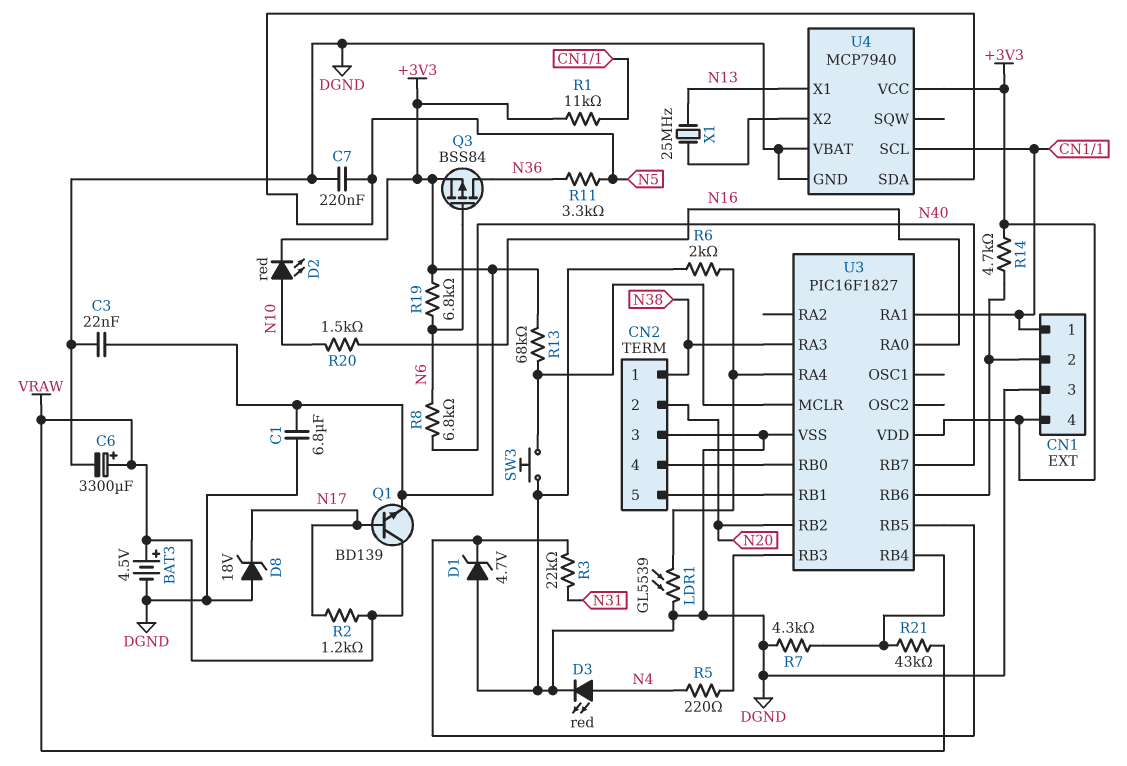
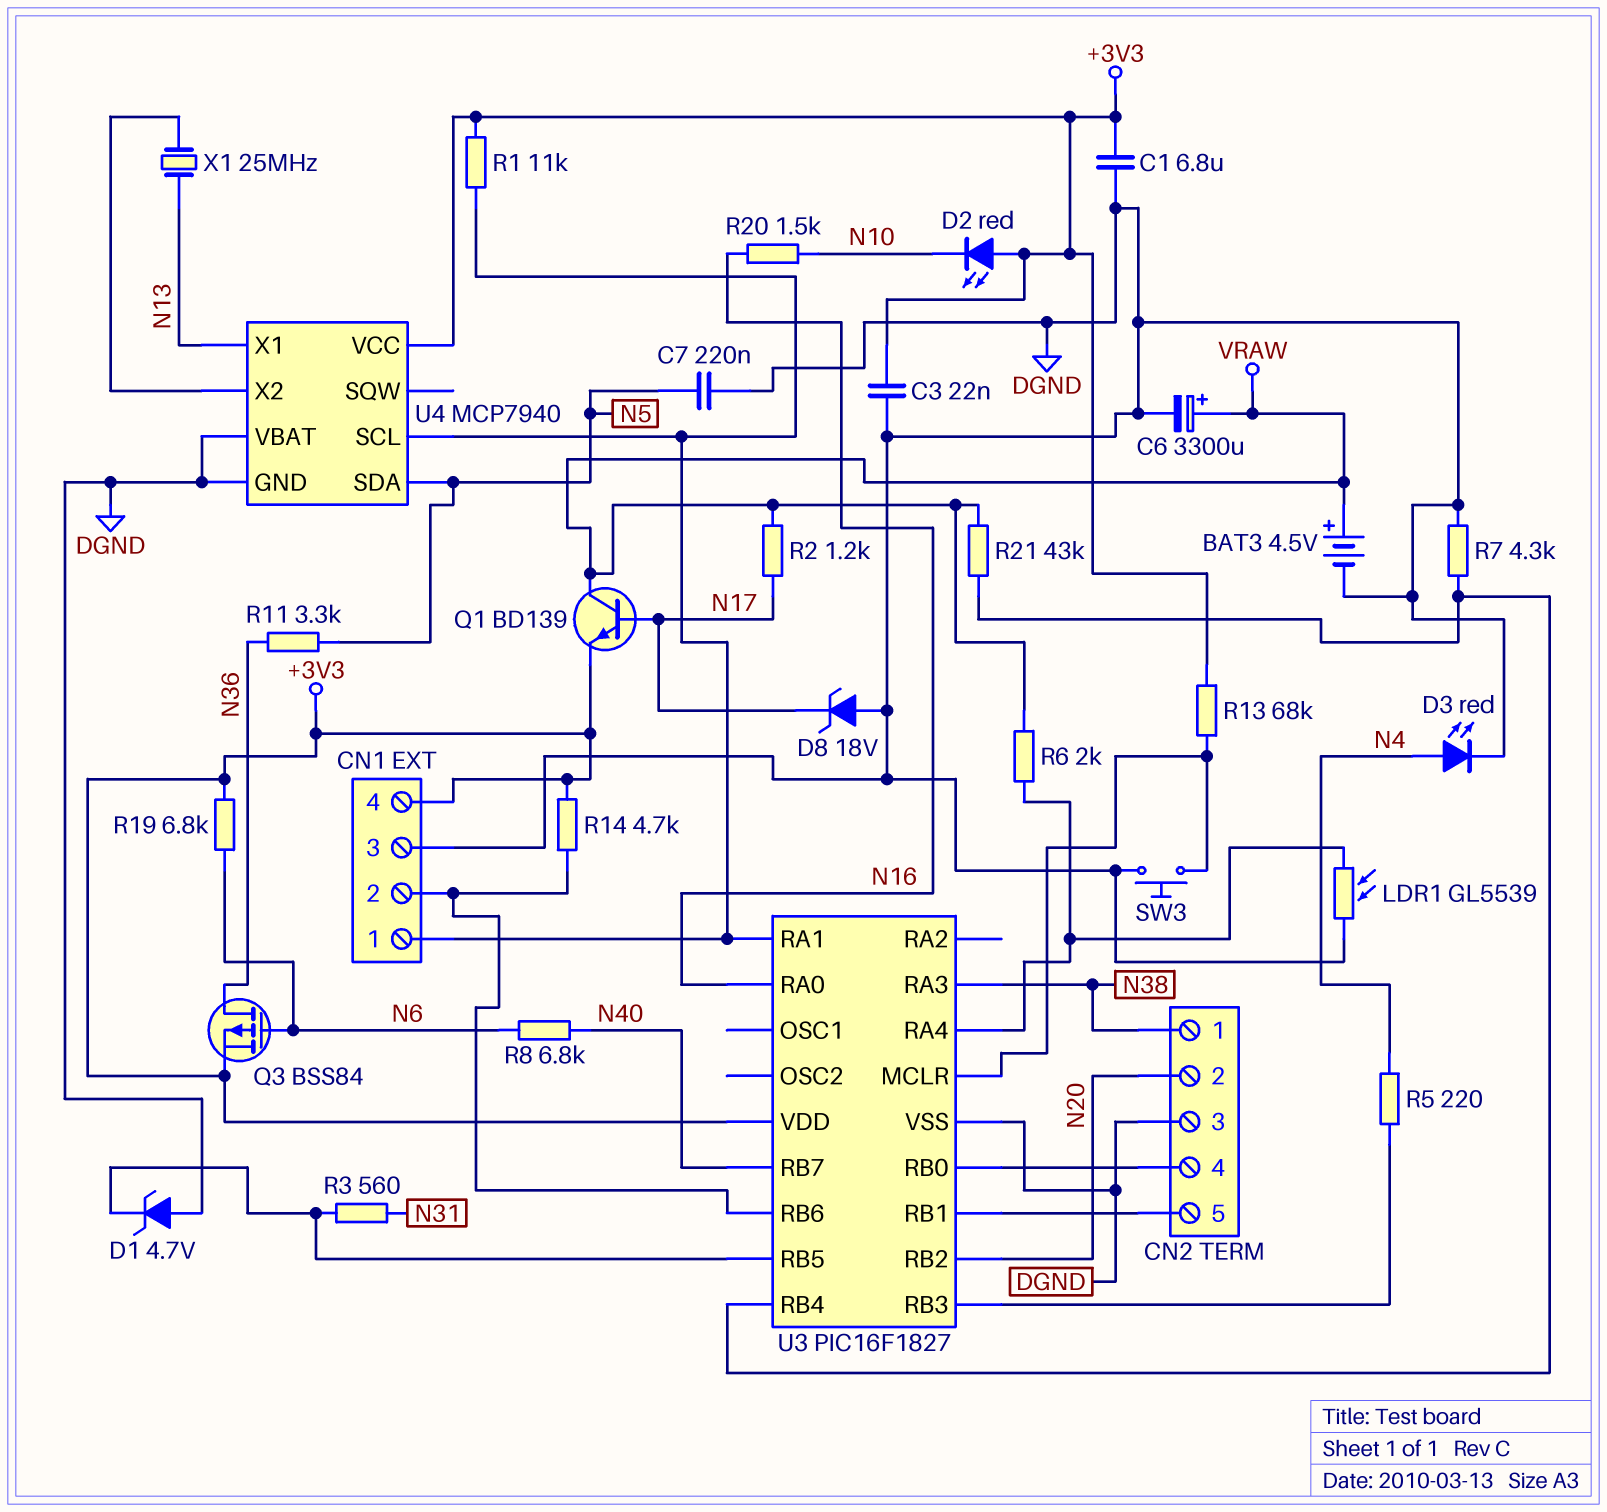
D2: LED red (A N10, K +3V3) -> LED red (A +3V3, K N10)
R3: 22k (N31, U3/RB5) -> 560 (N31, U3/RB5)
R6: 2k (DGND, U3/RA4) -> 2k (U3/RA4, VRAW)

